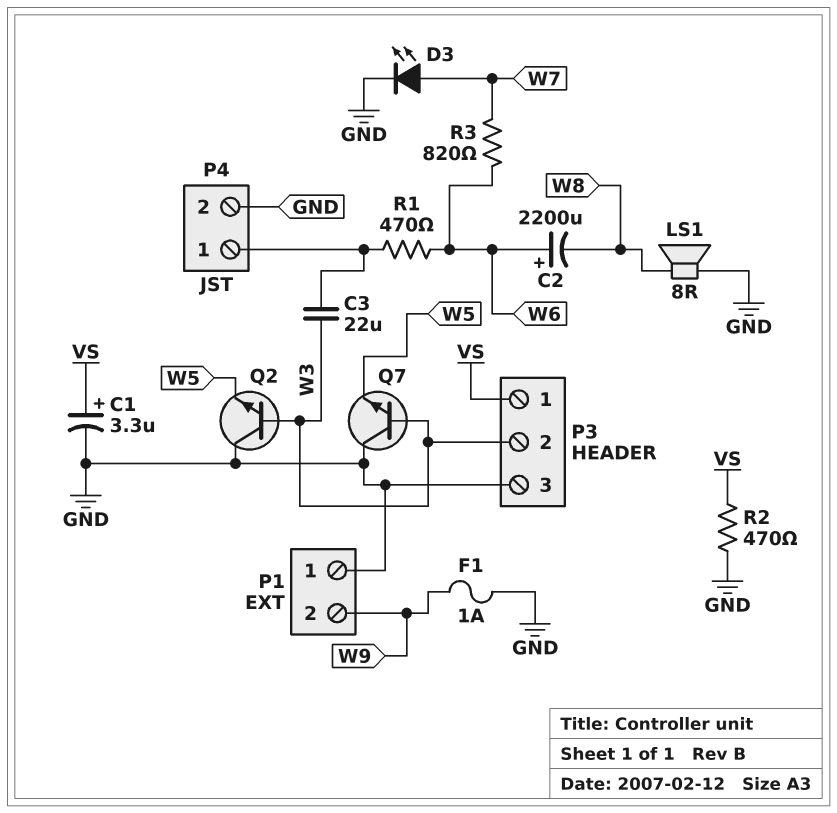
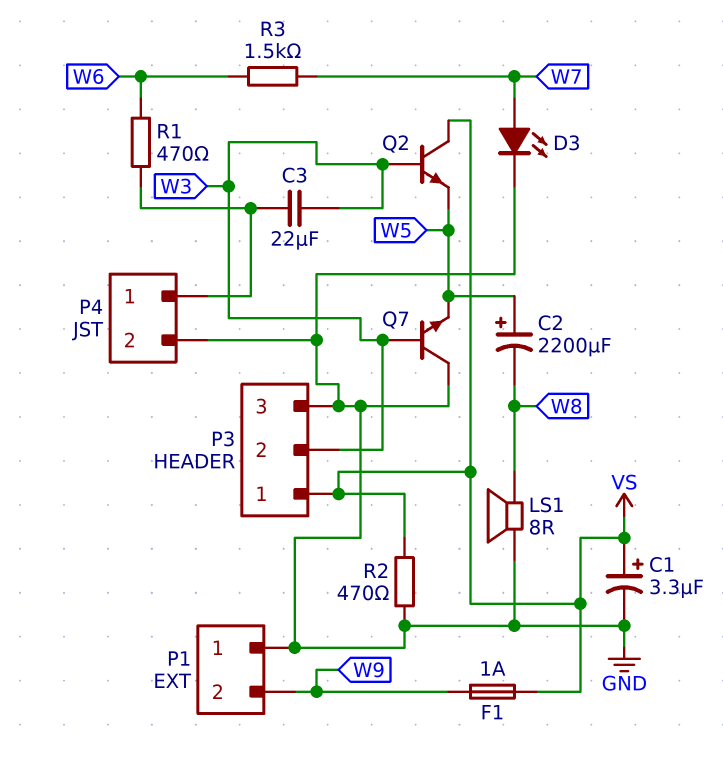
C2: 2200uF (plus W6, minus W8) -> 2200uF (plus W5, minus W8)
F1: 1A (GND, W9) -> 1A (VS, W9)
Q2: NPN (B W3, C GND, E W5) -> NPN (B W3, C VS, E W5)
R3: 820 (W6, W7) -> 1.5k (W6, W7)

